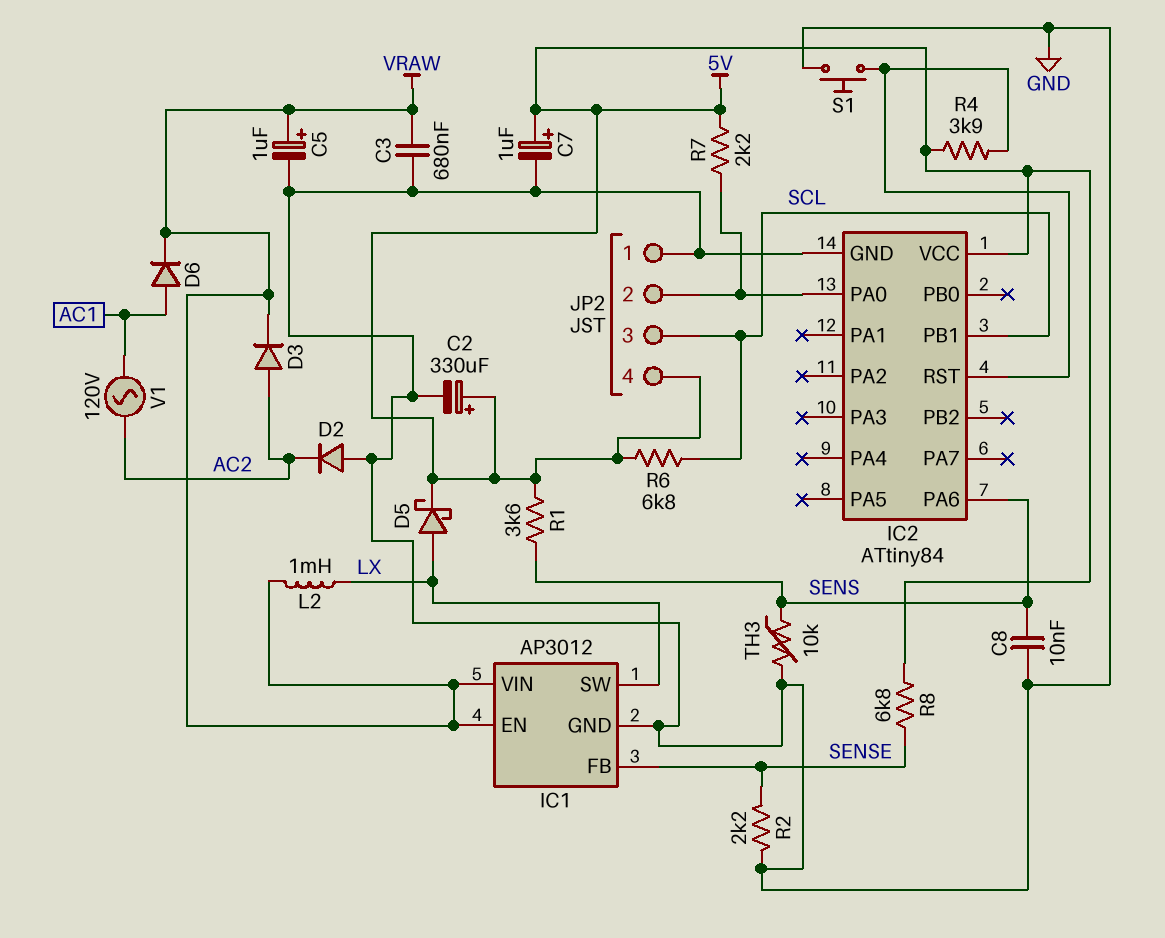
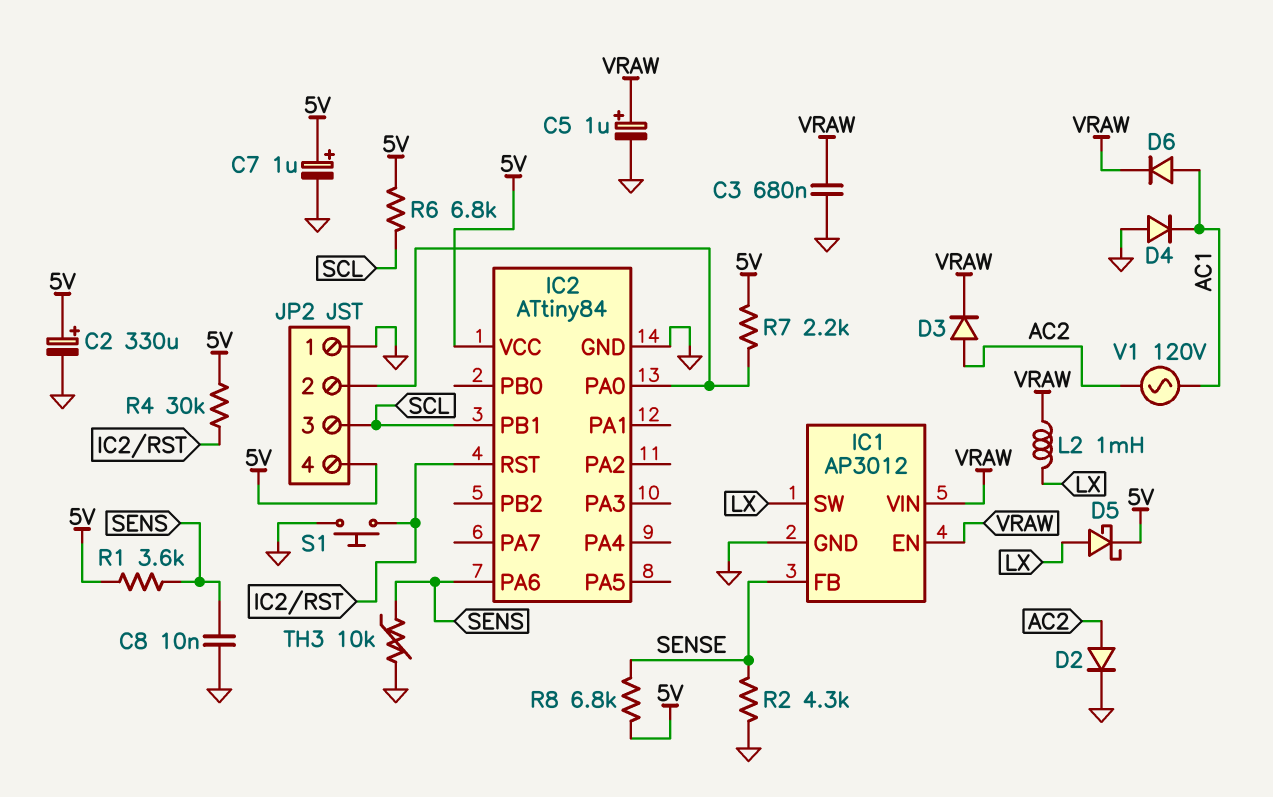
D2: diode (A GND, K AC2) -> diode (A AC2, K GND)
D4: none -> diode (A GND, K AC1)
R2: 2.2k (GND, SENSE) -> 4.3k (GND, SENSE)
R4: 3.9k (5V, IC2/RST) -> 30k (5V, IC2/RST)

